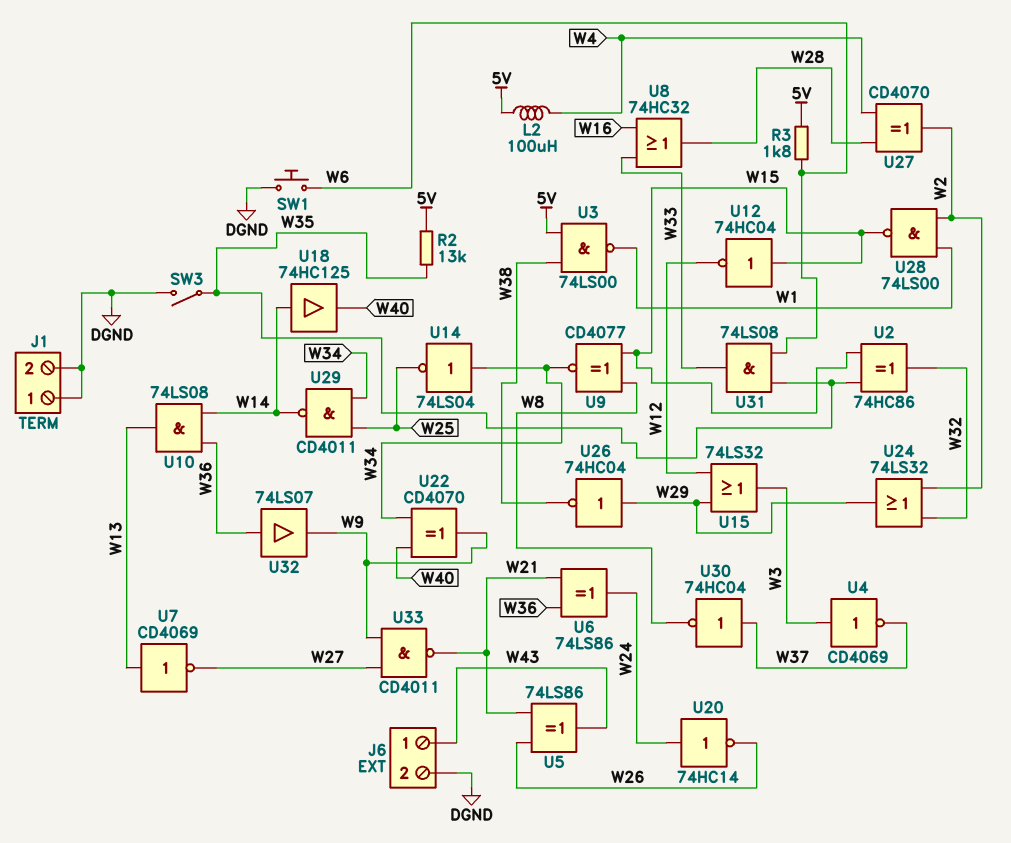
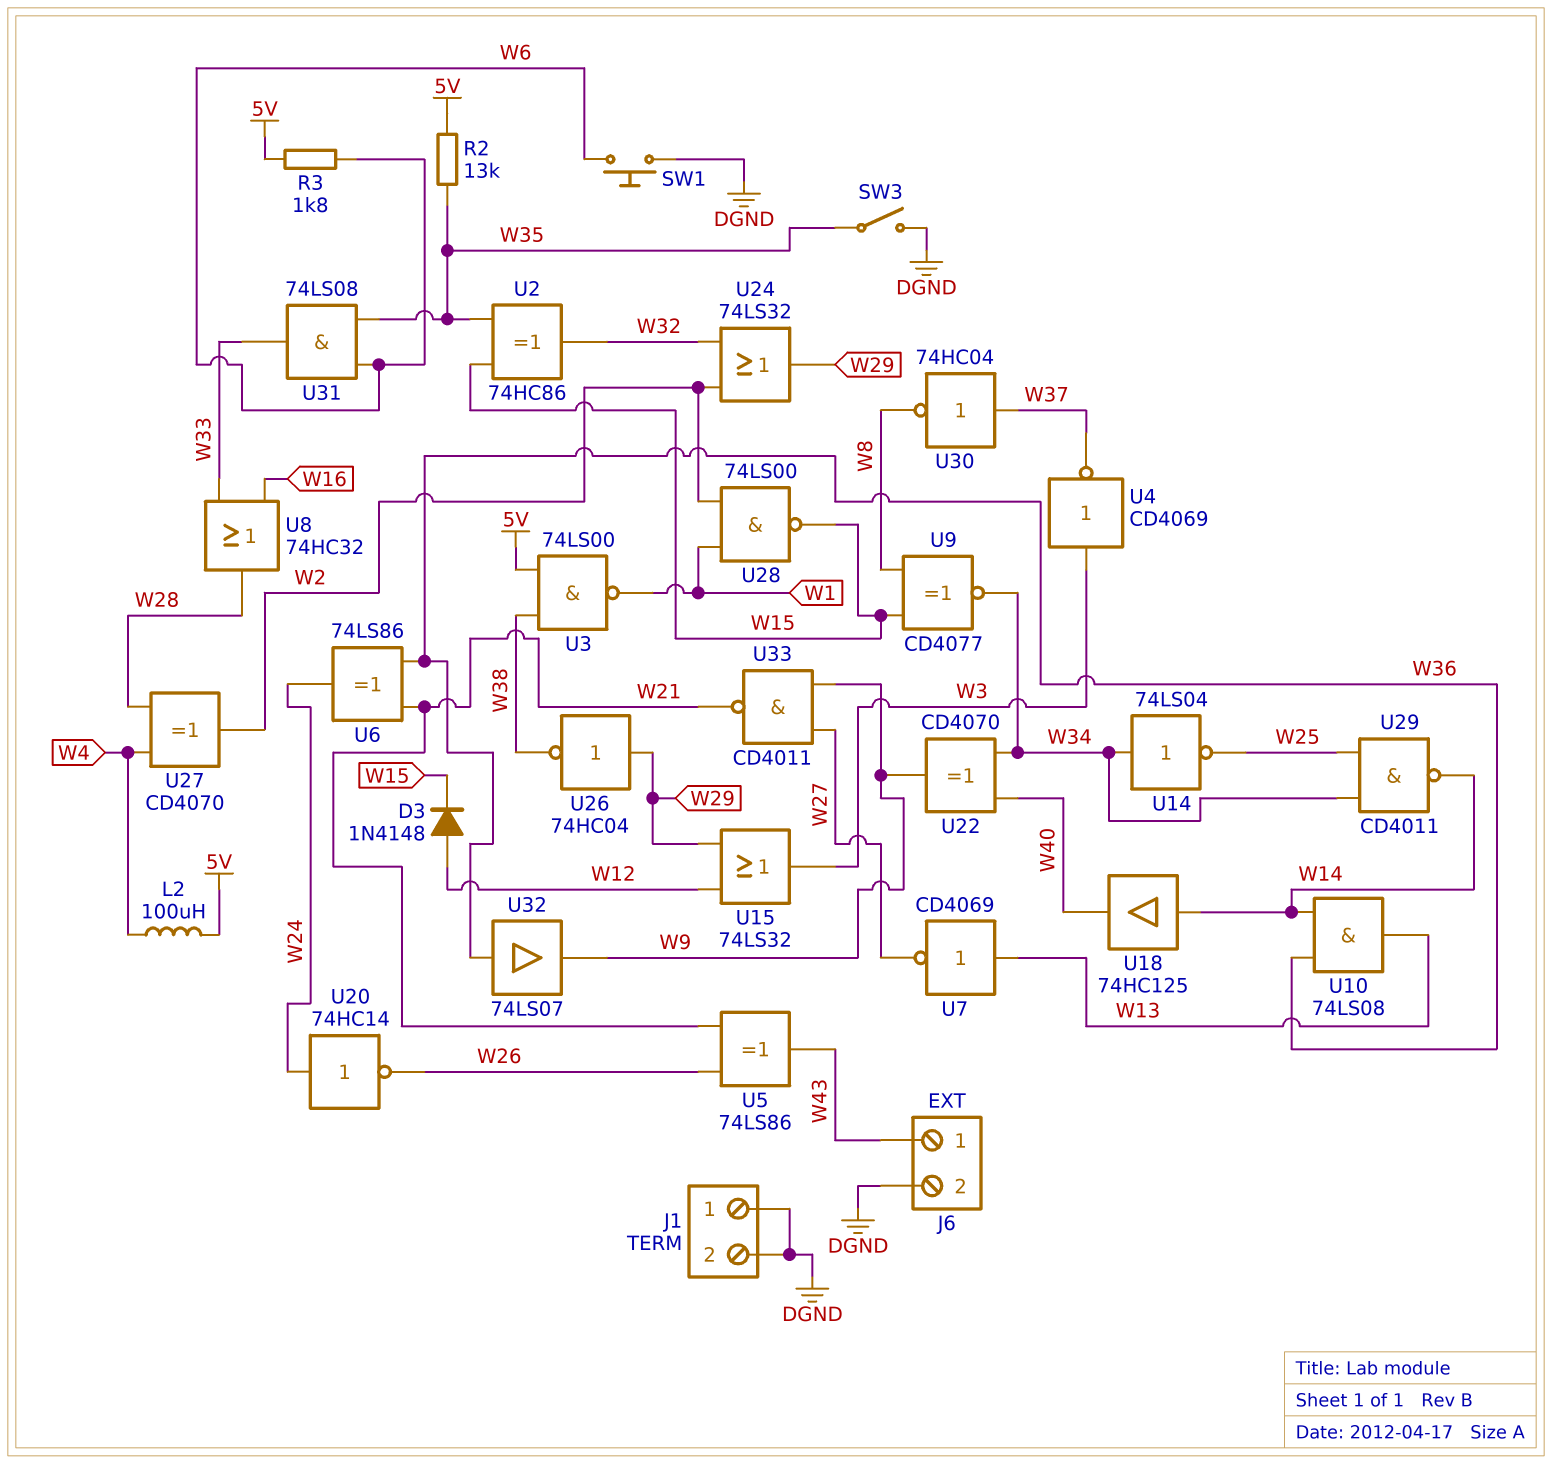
D3: none -> diode 1N4148 (A W12, K W15)
U12: NOT 74HC04 (in W15, out W12) -> none

